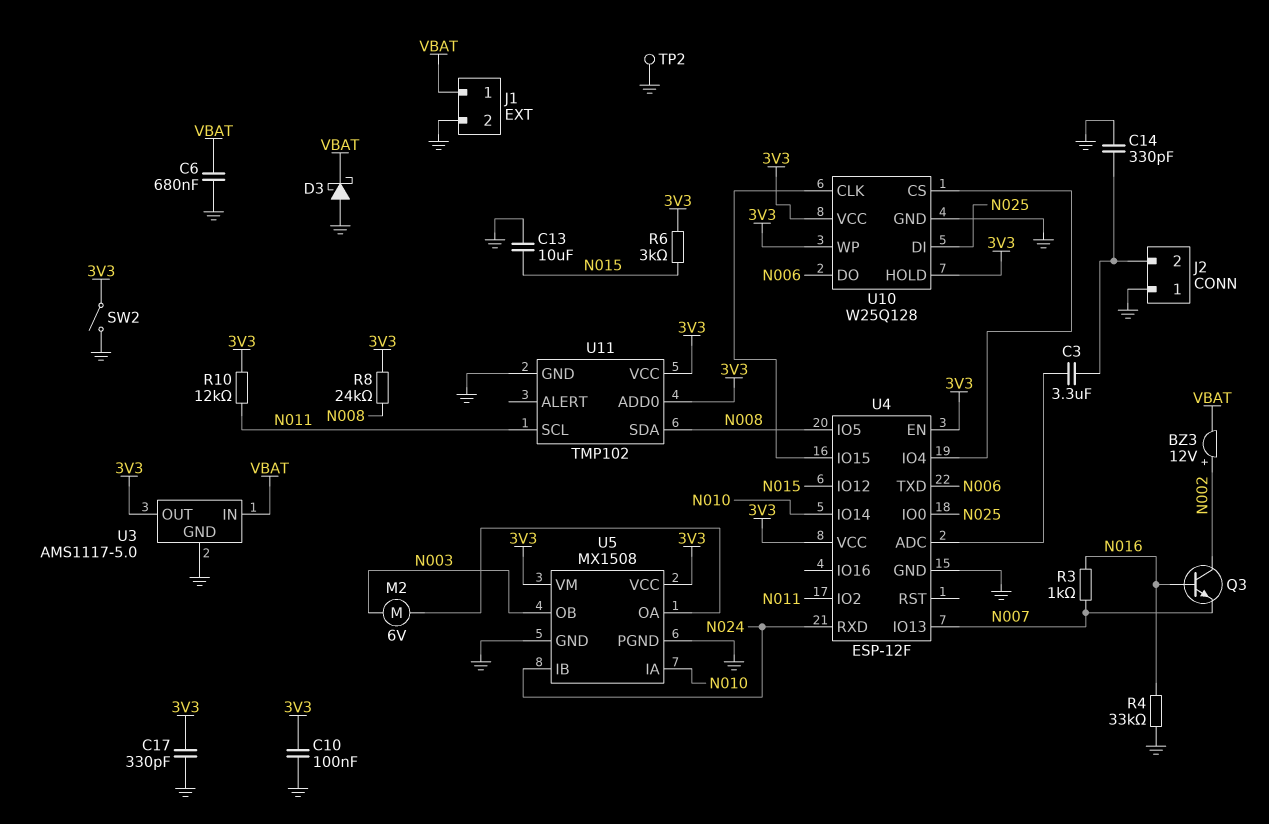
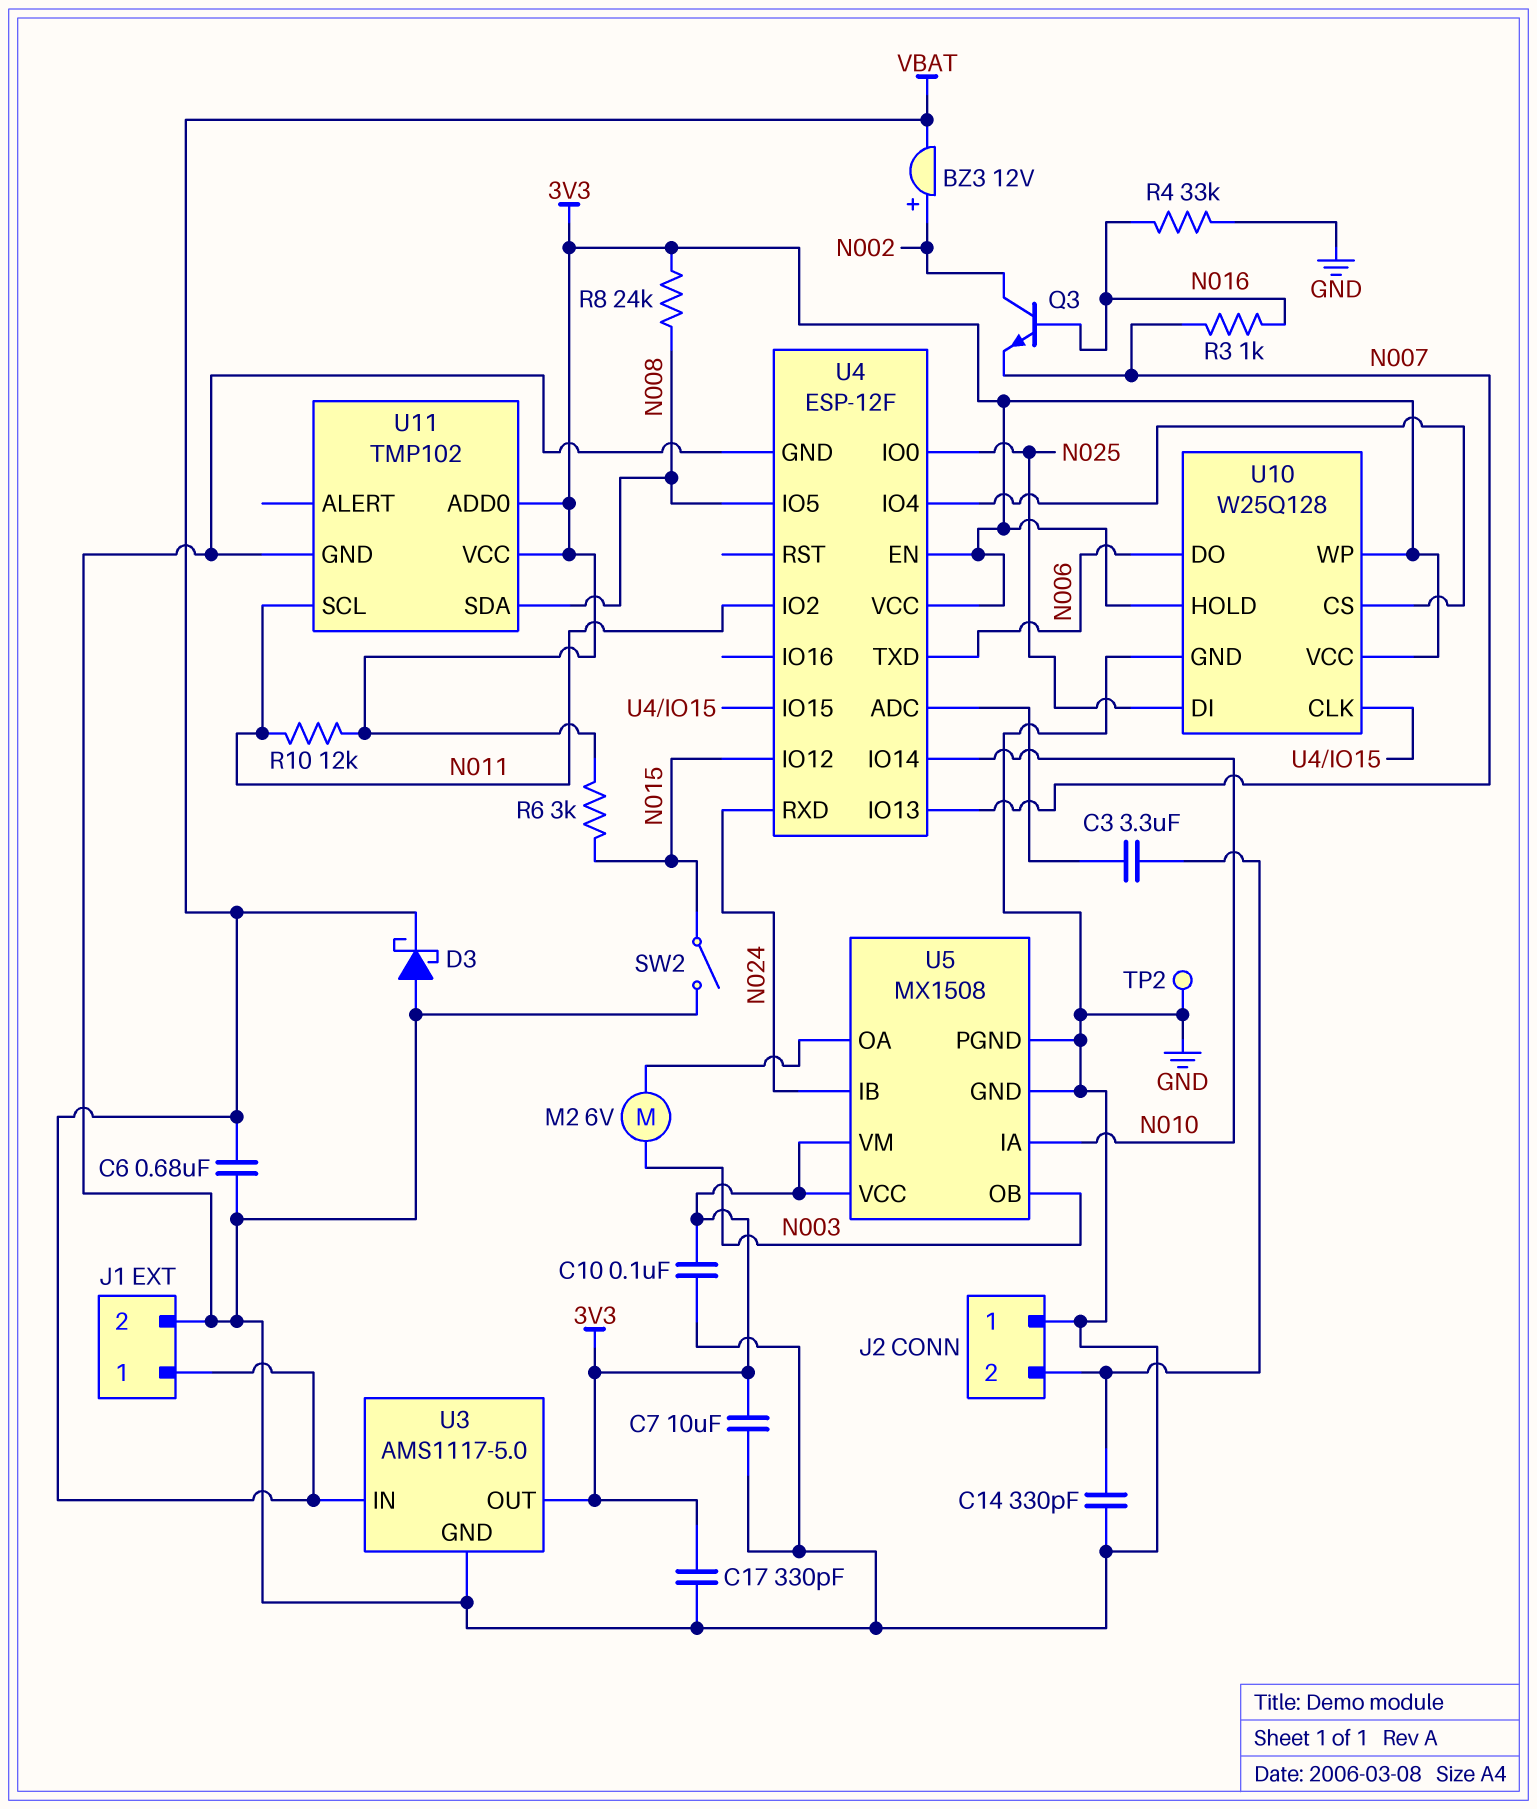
C7: none -> 10uF (3V3, GND)
C13: 10uF (GND, N015) -> none
SW2: switch (3V3, GND) -> switch (GND, N015)

